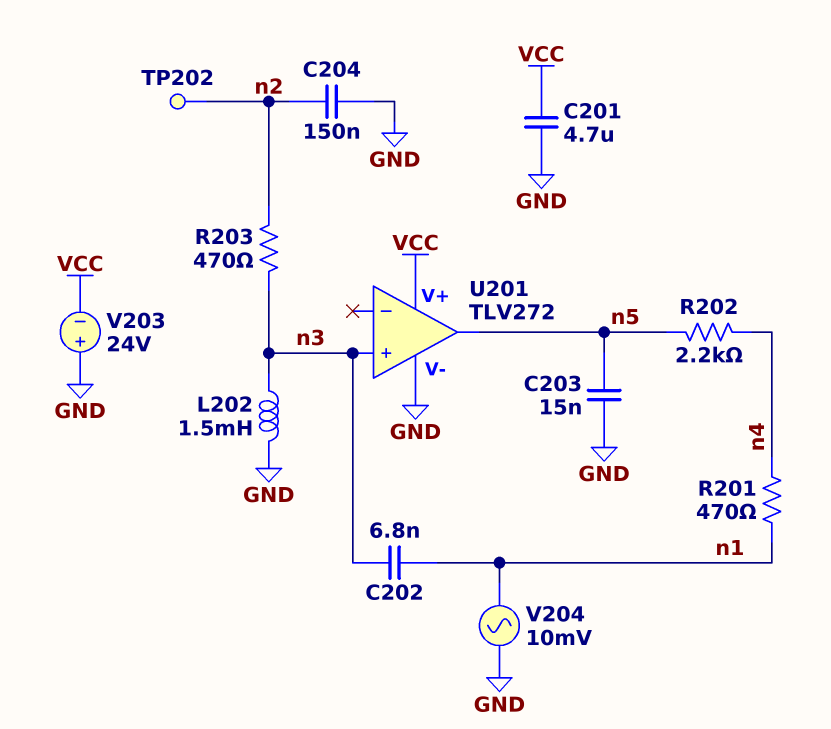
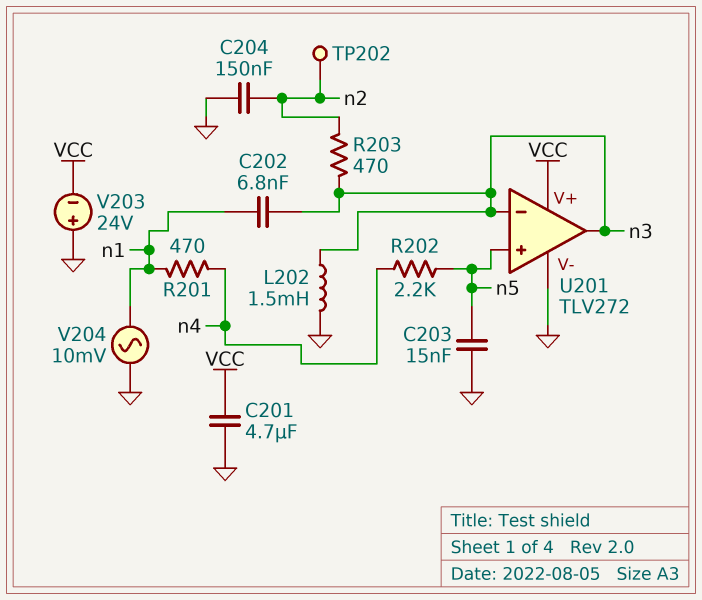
U201 pin in+: n3 -> n5
U201 pin in-: none -> n3
U201 pin out: n5 -> n3

